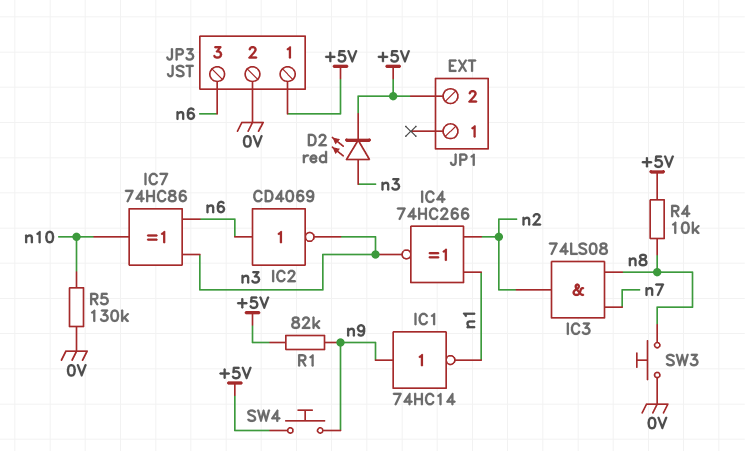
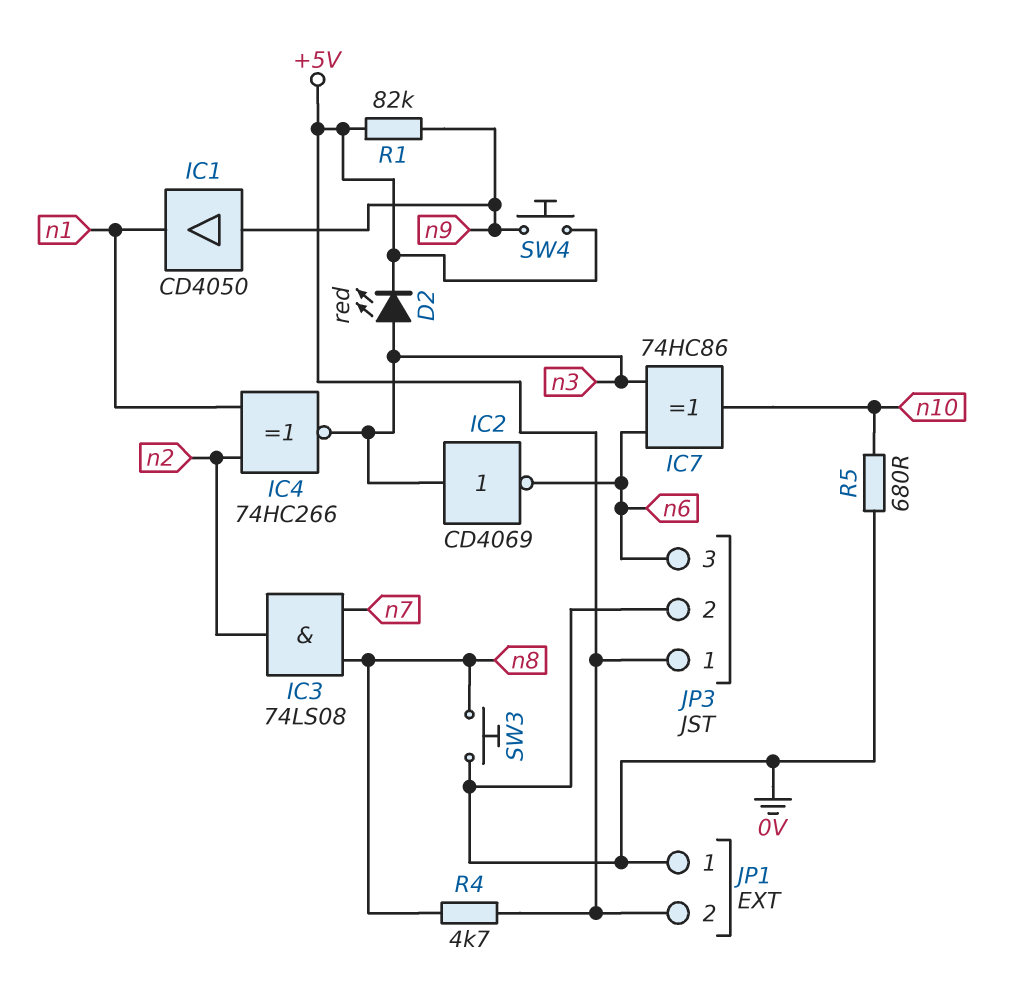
IC1: NOT 74HC14 (in n9, out n1) -> buffer CD4050 (in n9, out n1)
IC2: NOT CD4069 (in n6, out n3) -> NOT CD4069 (in n3, out n6)
JP1 pin 1: none -> 0V
R4: 10k (+5V, n8) -> 4.7k (+5V, n8)
R5: 130k (0V, n10) -> 680 (0V, n10)

